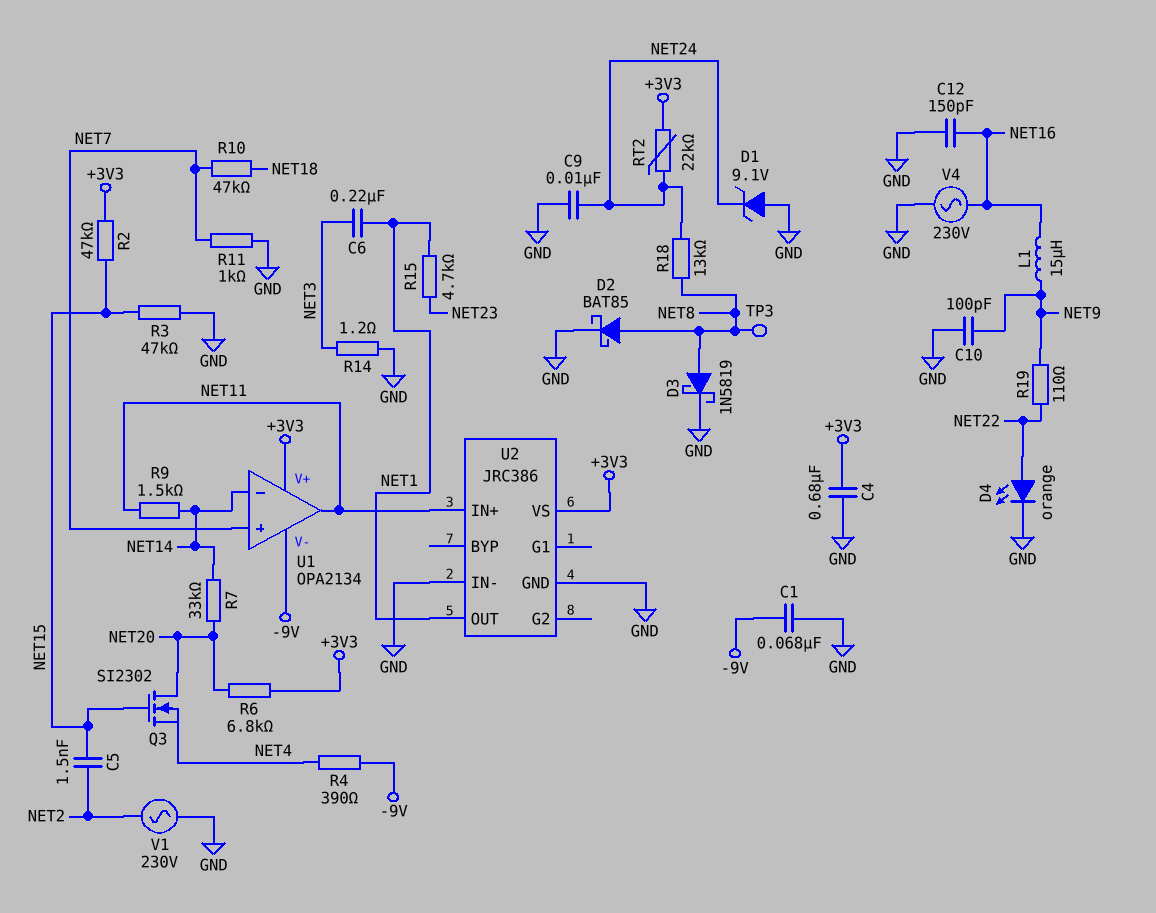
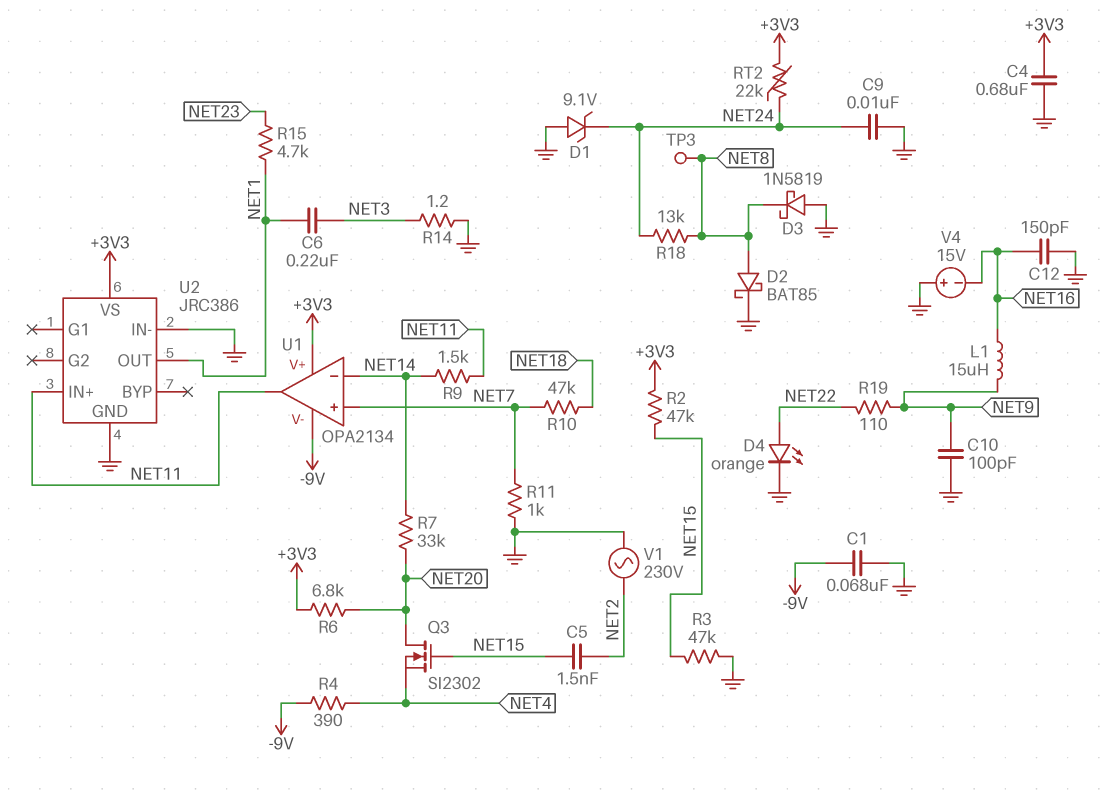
D3: schottky 1N5819 (A NET8, K GND) -> schottky 1N5819 (A GND, K NET8)
V4: AC 230V (GND, NET16) -> 15V (plus GND, minus NET16)

